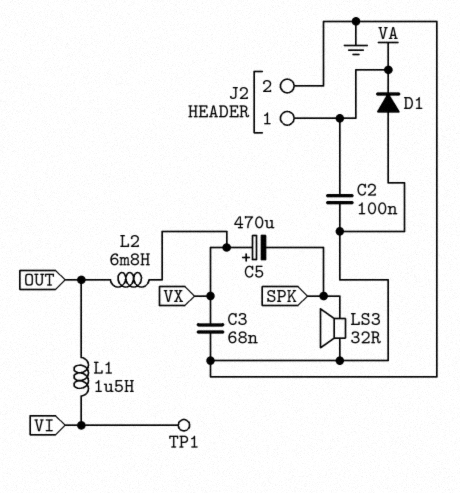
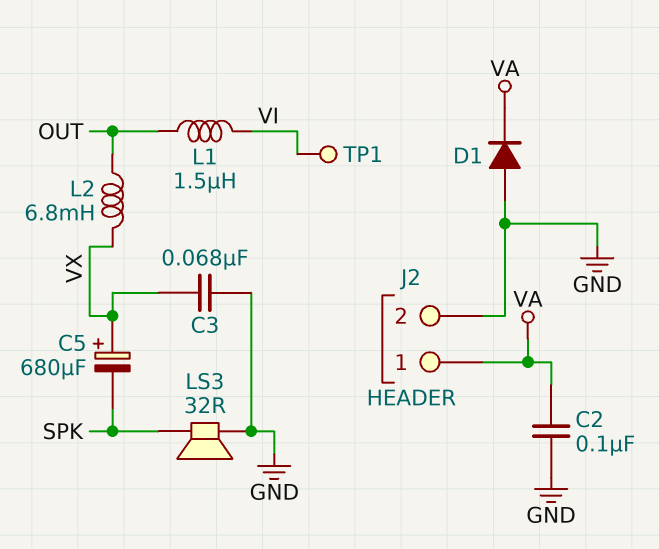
C5: 470uF (plus VX, minus SPK) -> 680uF (plus VX, minus SPK)

